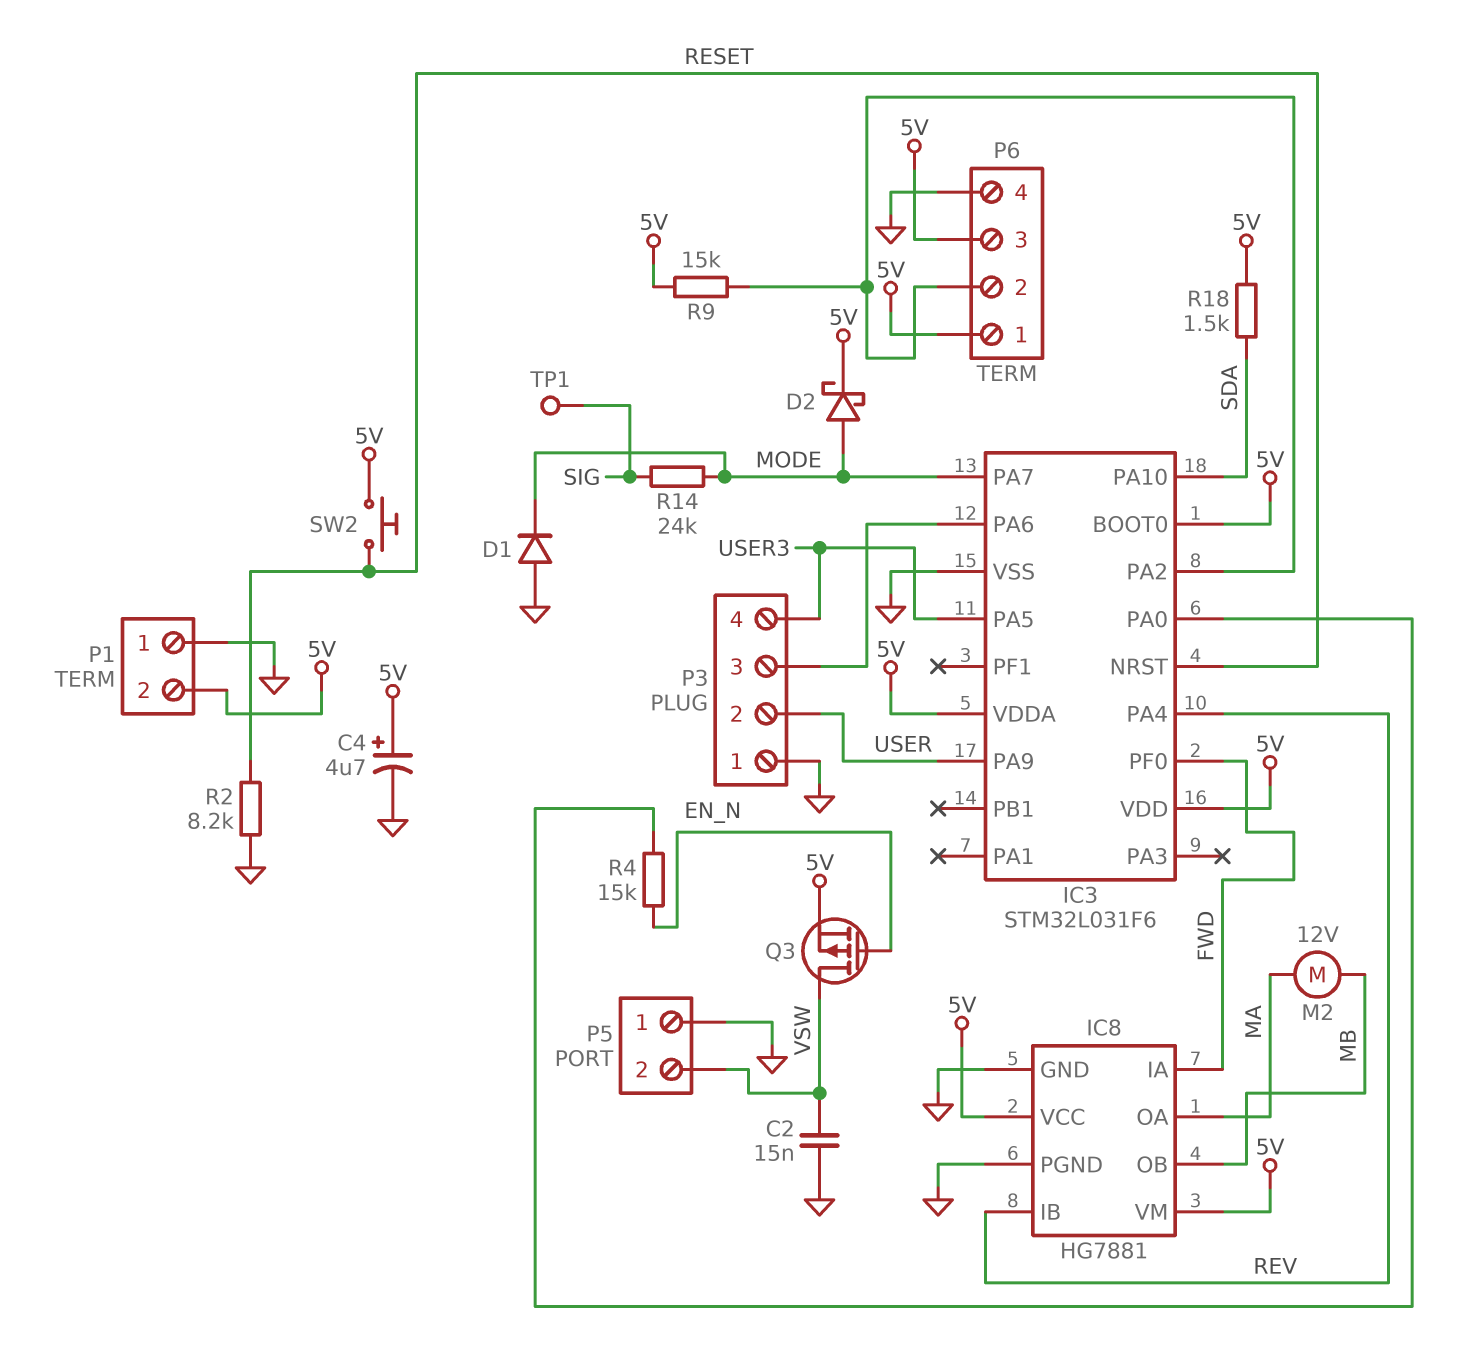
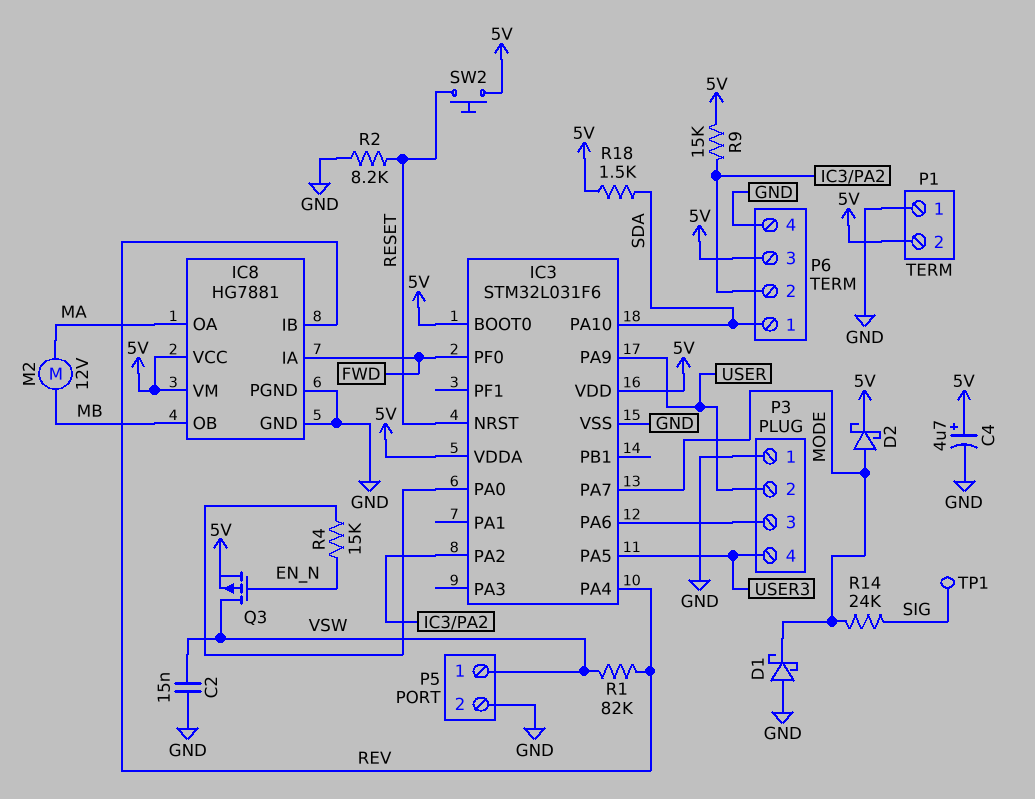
D1: diode (A GND, K MODE) -> schottky (A GND, K MODE)
P5 pin 1: GND -> VSW
P5 pin 2: VSW -> GND
P6 pin 1: 5V -> SDA
R1: none -> 82k (REV, VSW)

